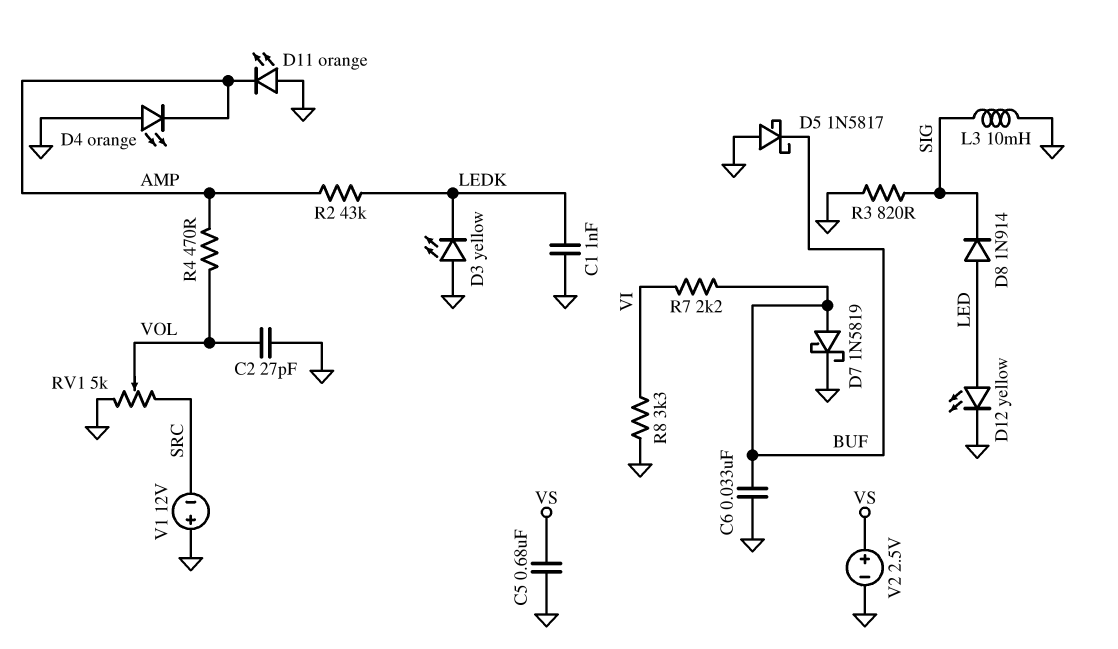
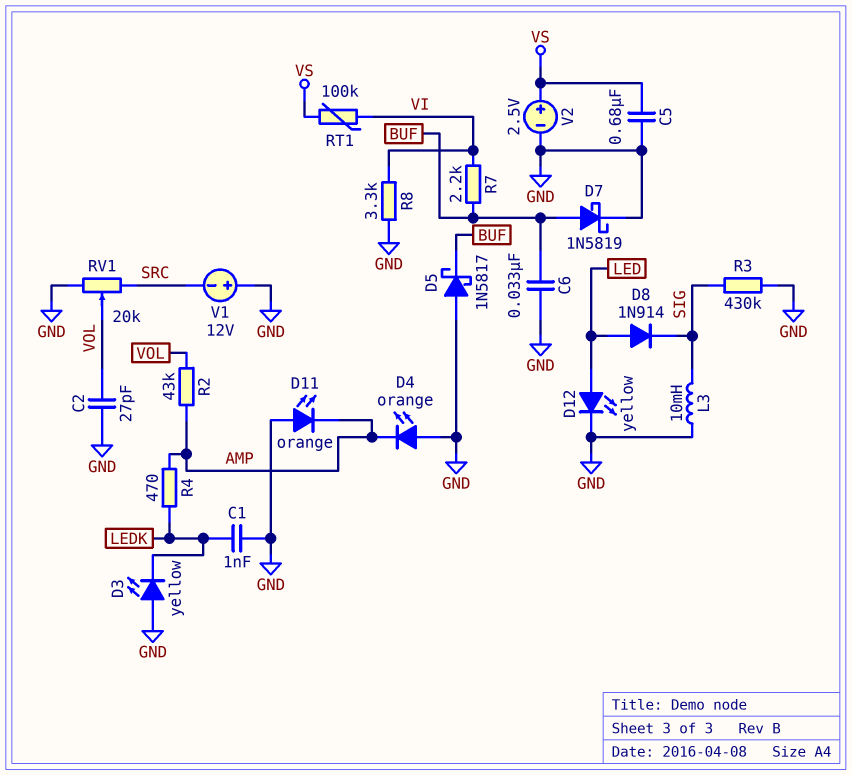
R2: 43k (AMP, LEDK) -> 43k (AMP, VOL)
R3: 820 (GND, SIG) -> 430k (GND, SIG)
R4: 470 (AMP, VOL) -> 470 (AMP, LEDK)
RT1: none -> 100k (VI, VS)
RV1: 5k (GND, SRC, wiper VOL) -> 20k (GND, SRC, wiper VOL)

